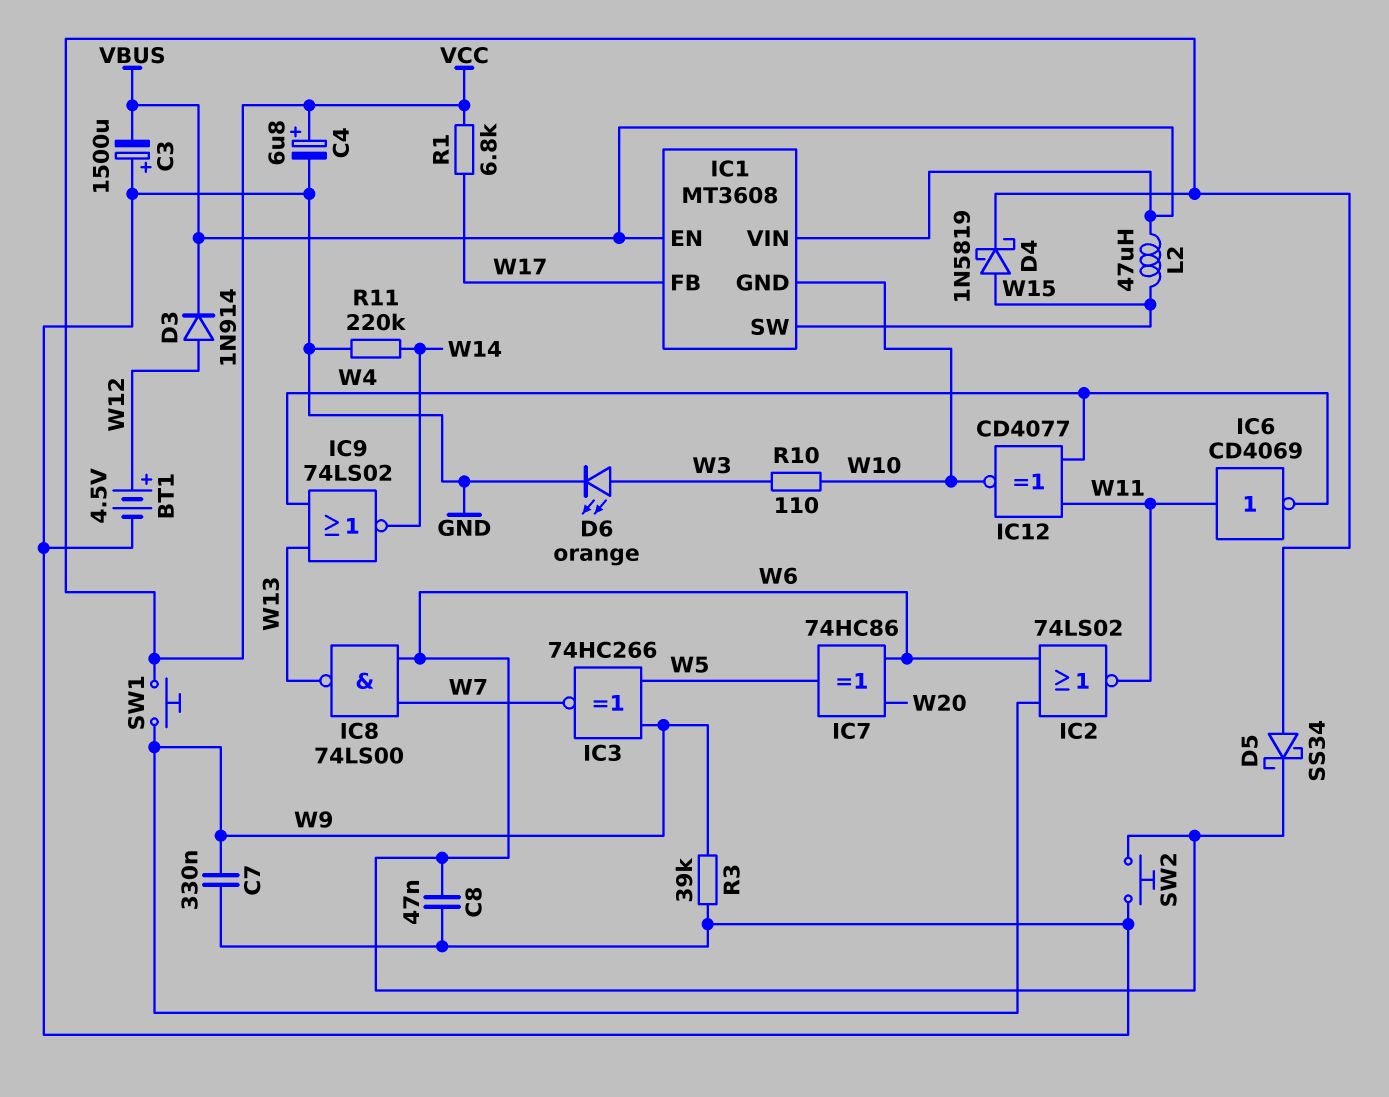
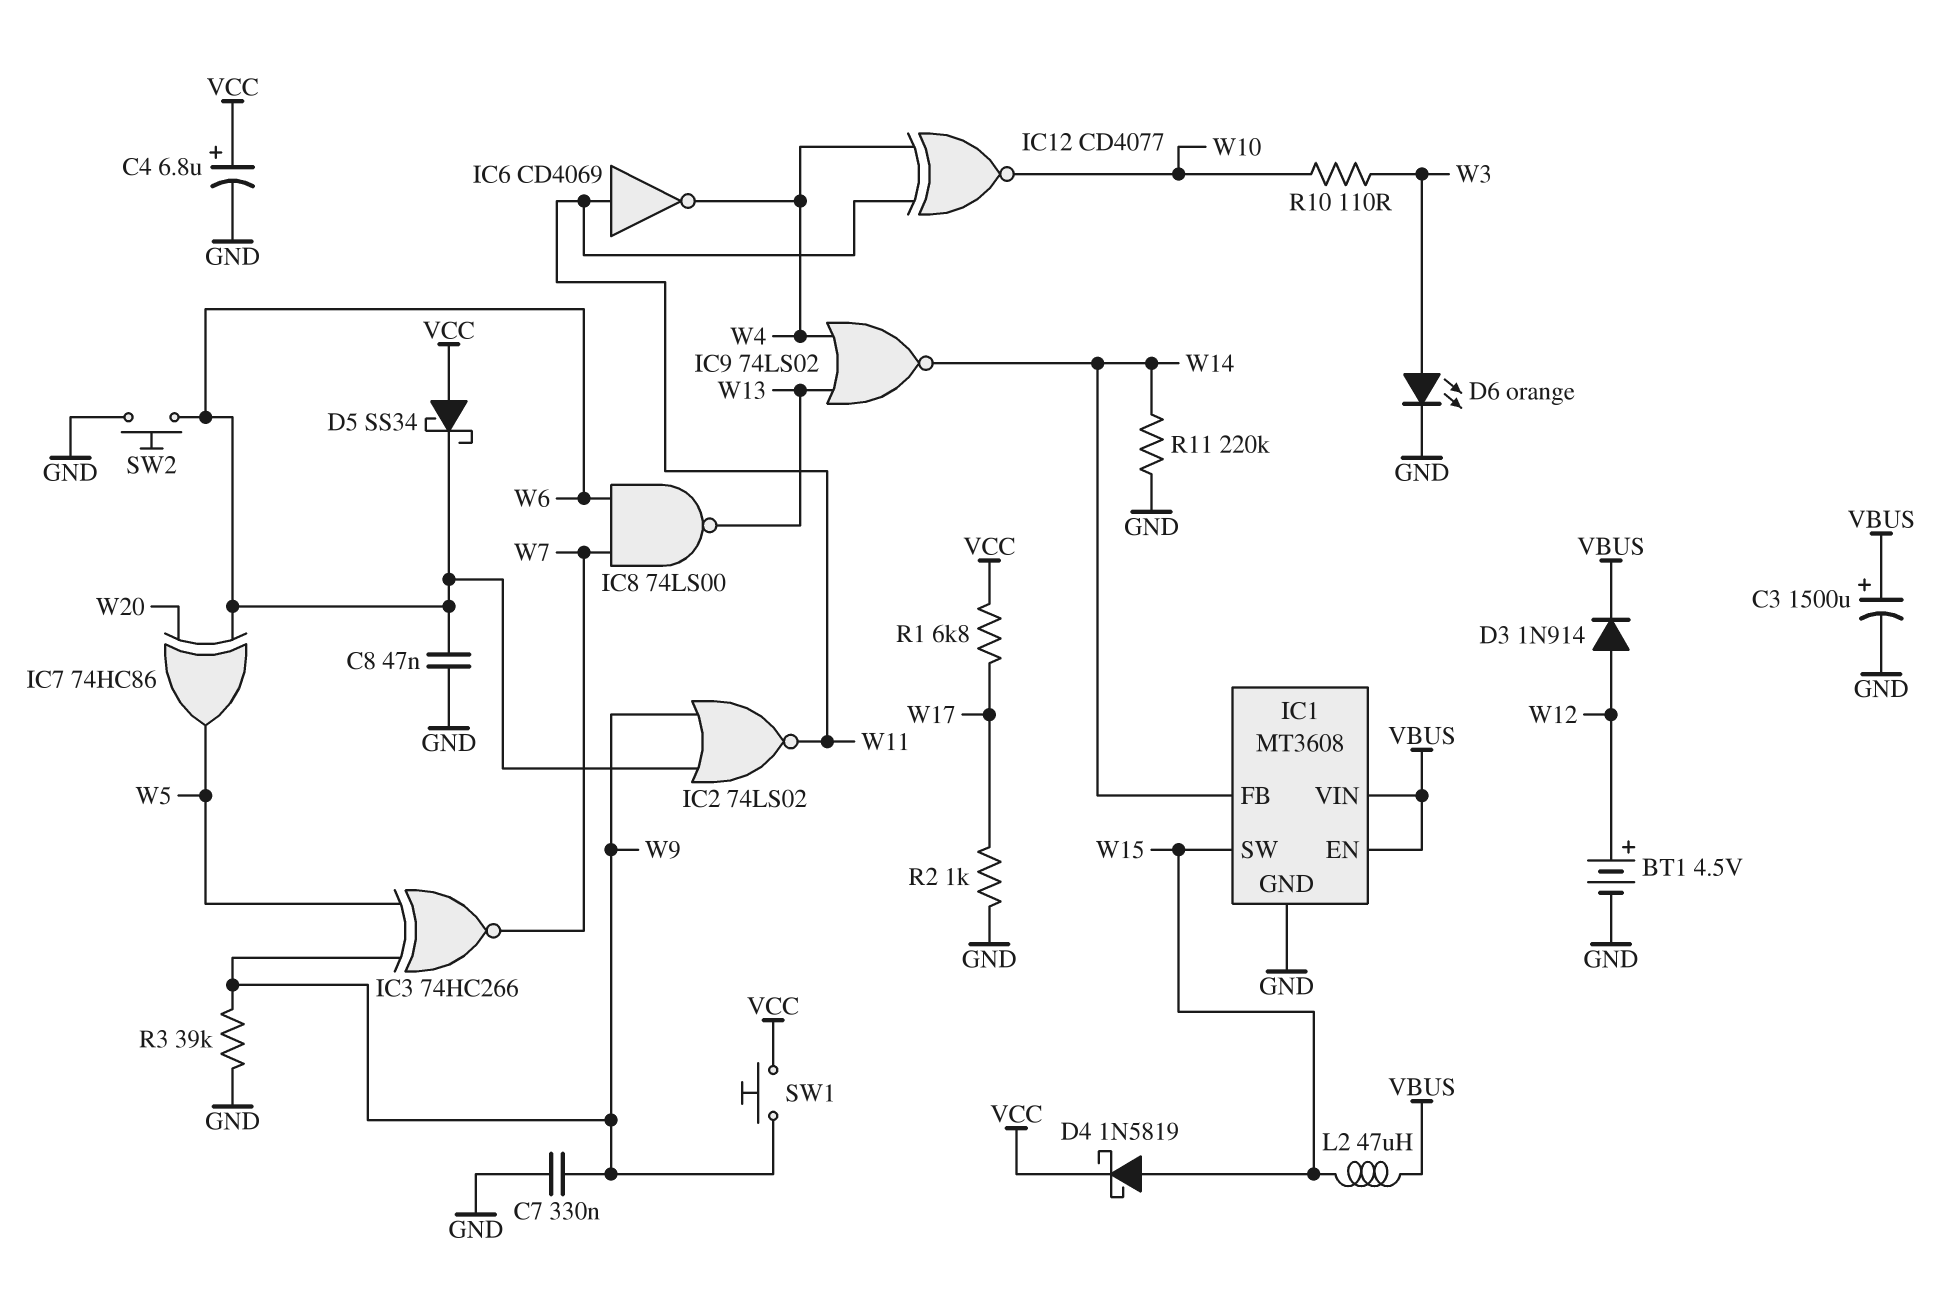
C3: 1500uF (plus GND, minus VBUS) -> 1500uF (plus VBUS, minus GND)
IC1 pin FB: W17 -> W14
IC1 pin GND: W10 -> GND
R2: none -> 1k (GND, W17)

